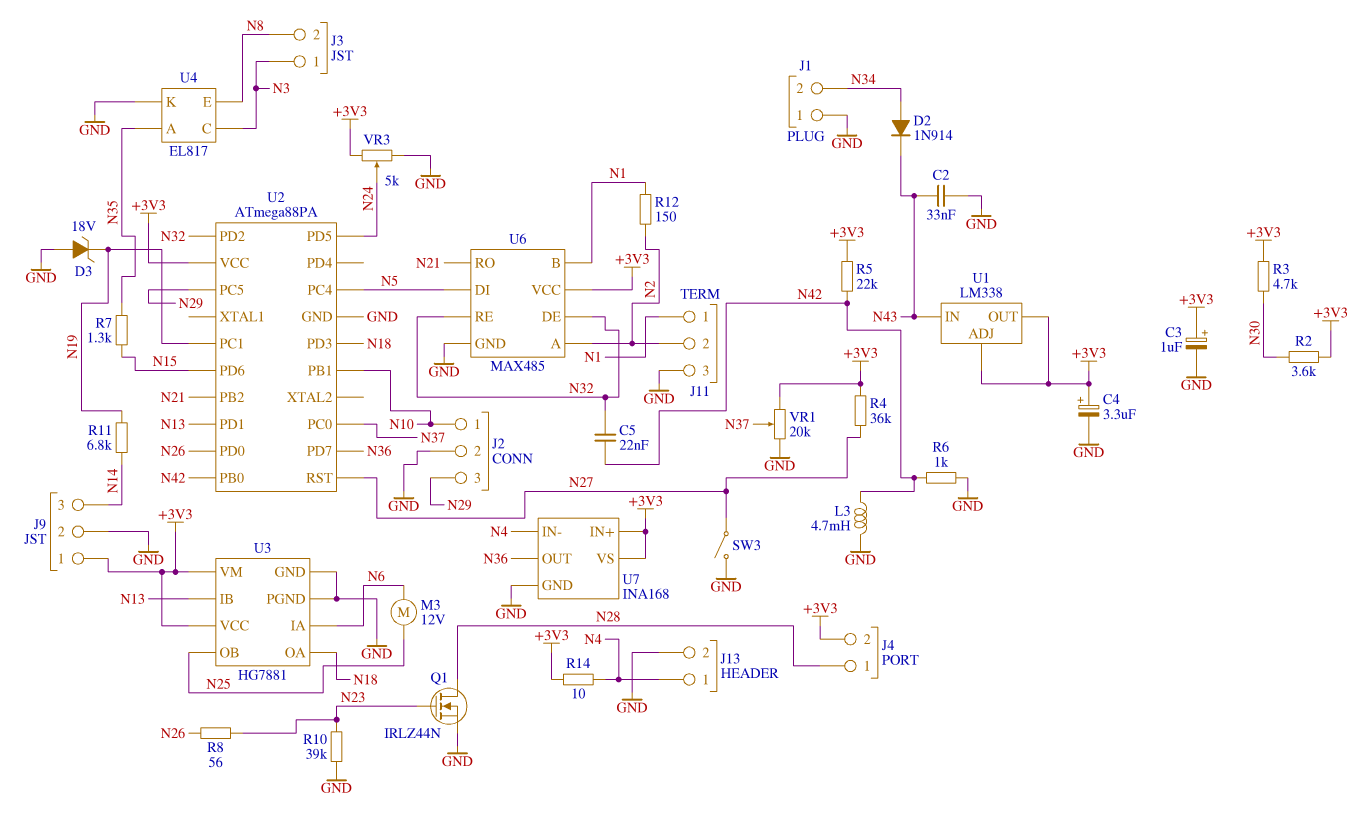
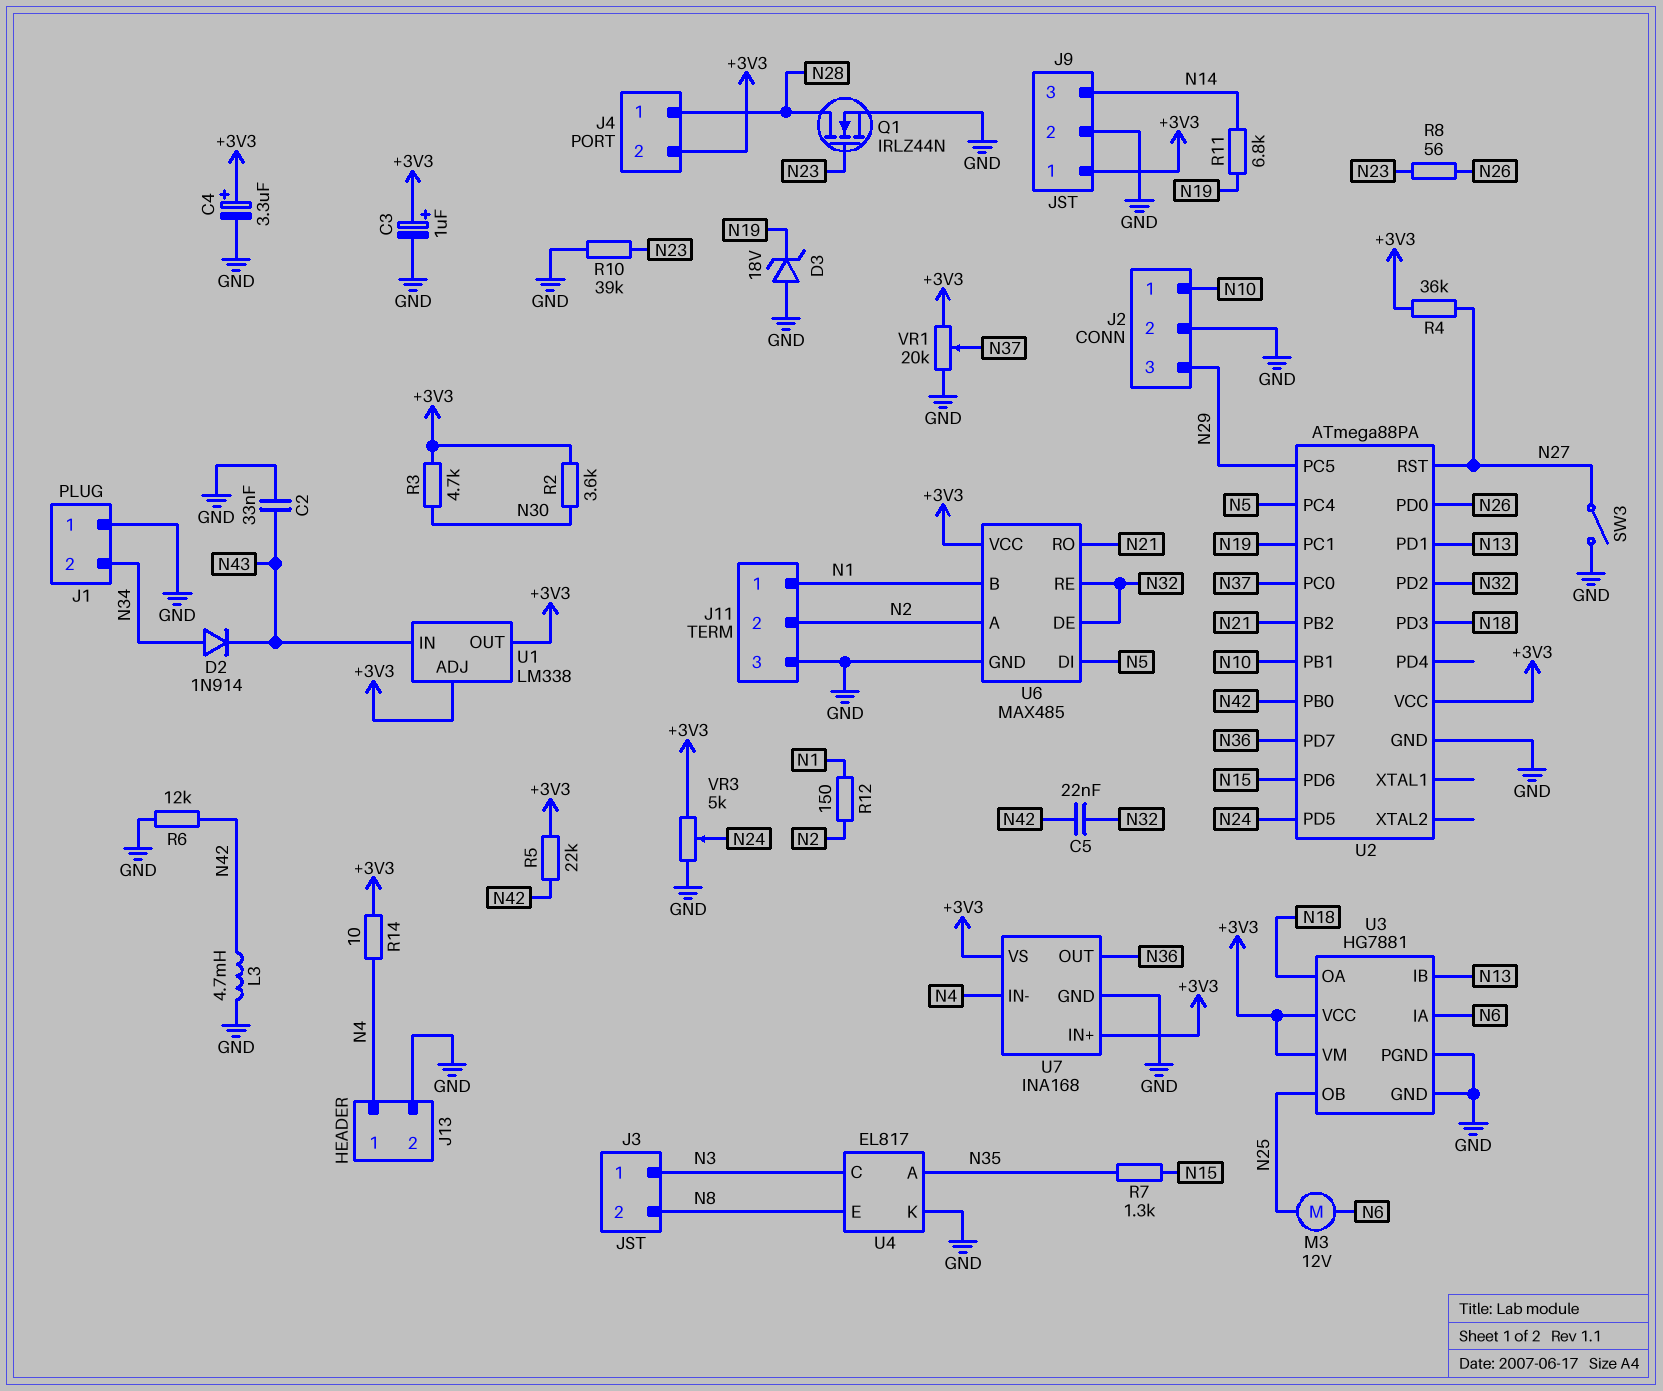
R6: 1k (GND, N42) -> 12k (GND, N42)

